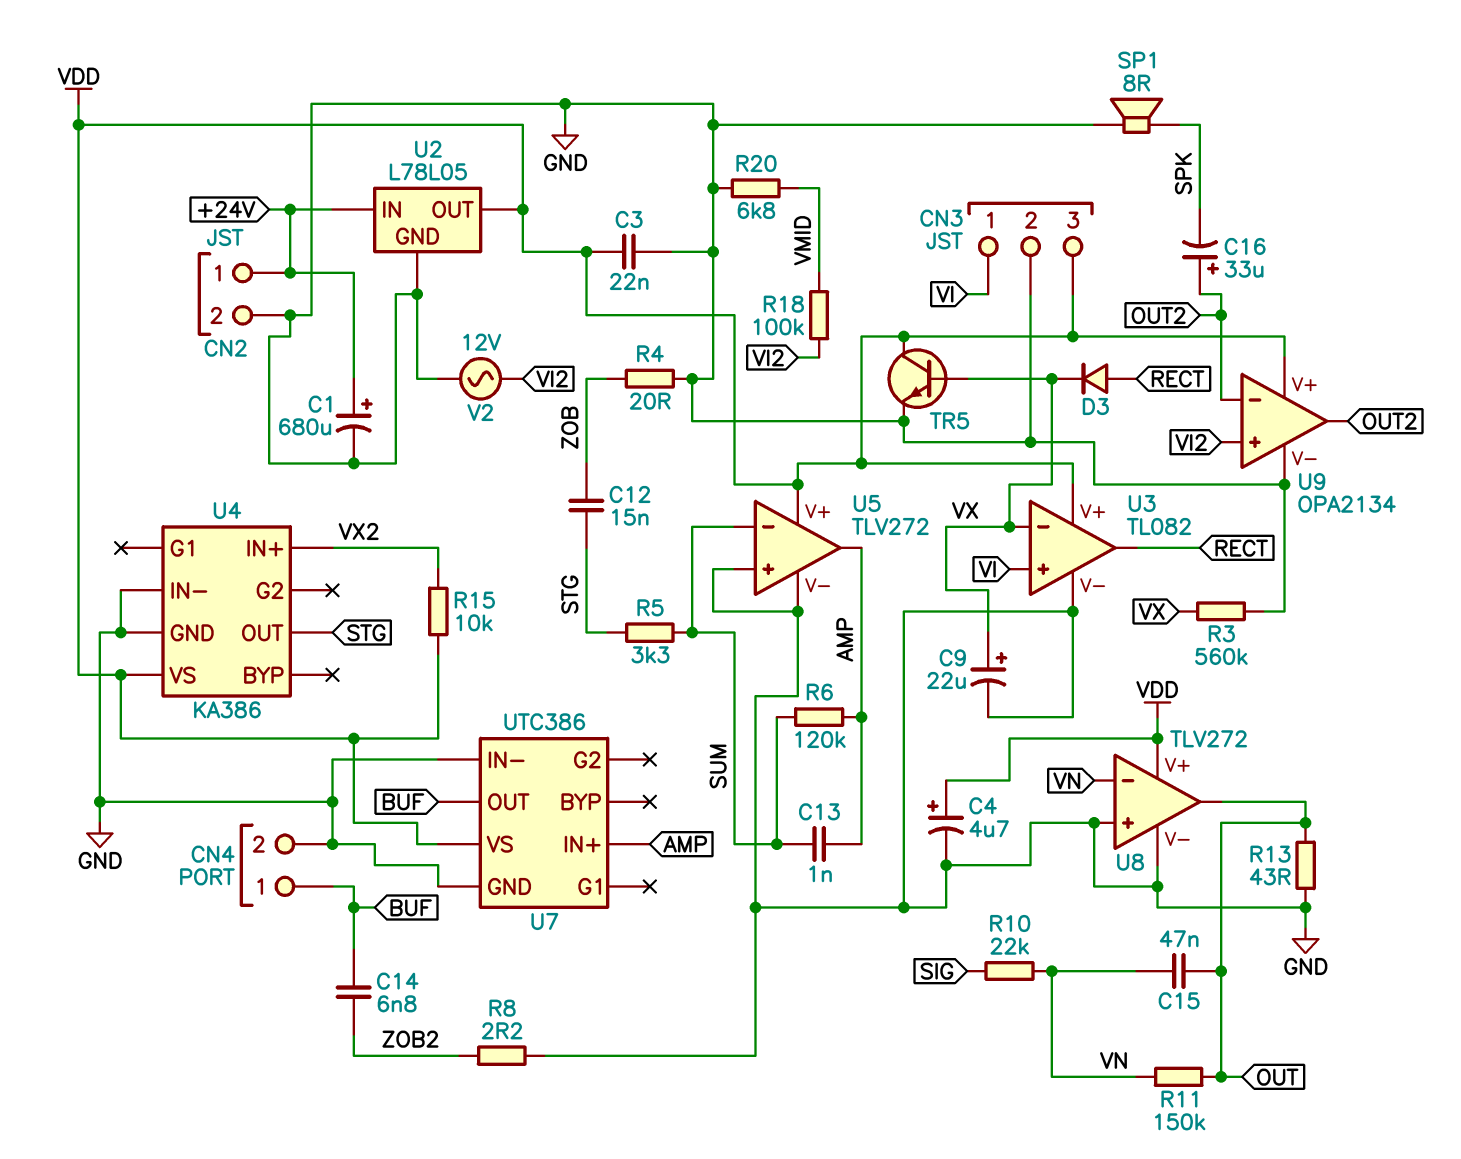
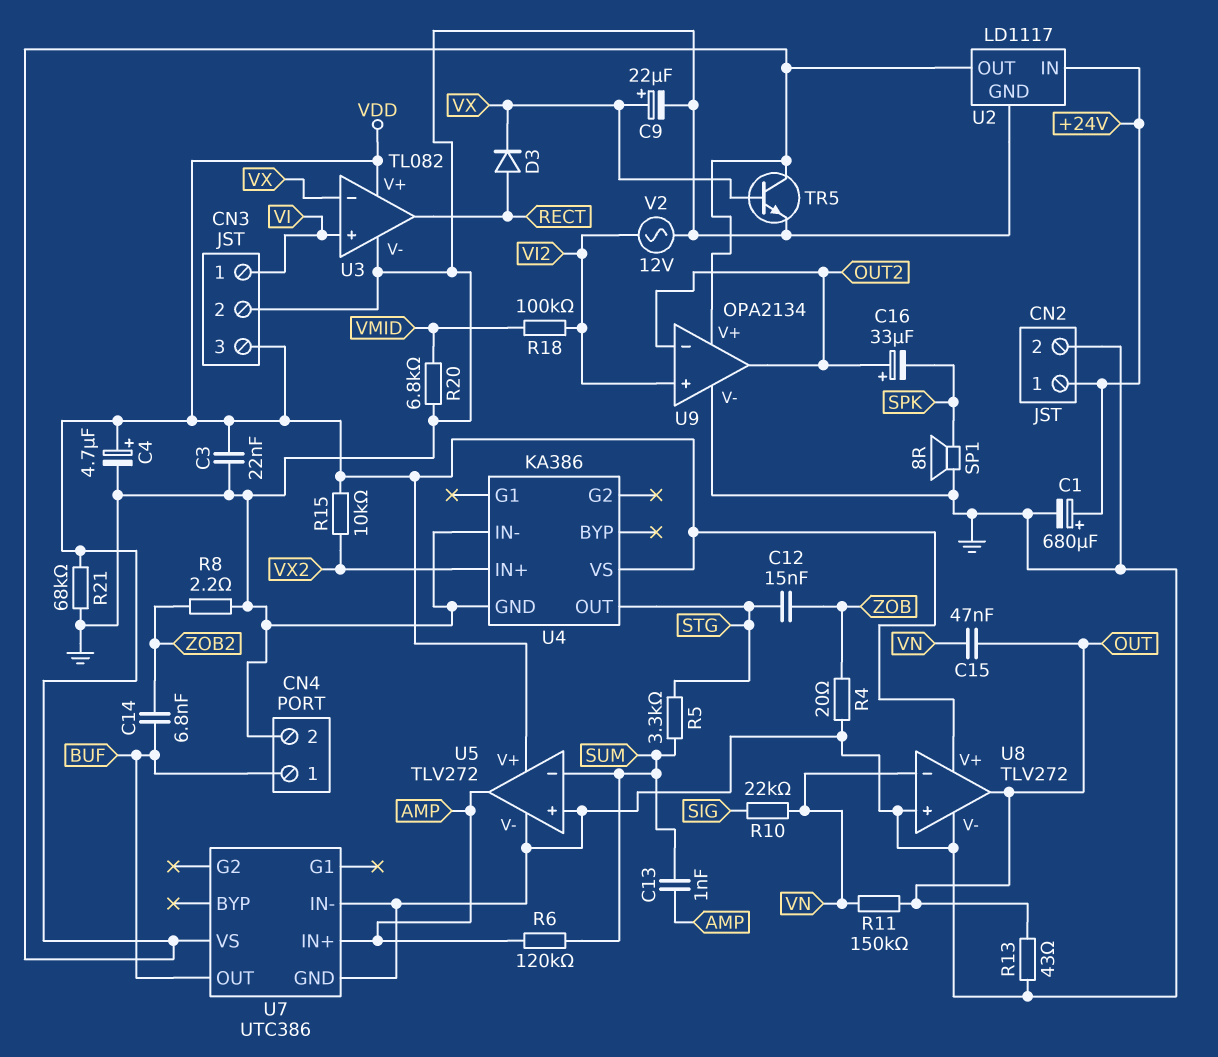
R3: 560k (GND, VX) -> none
R21: none -> 68k (GND, VDD)
U2: L78L05 -> LD1117

